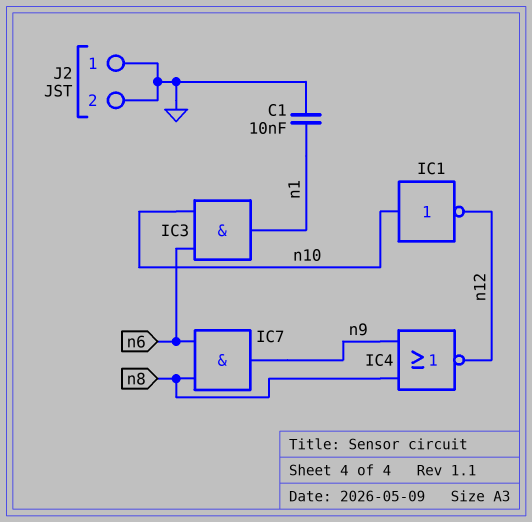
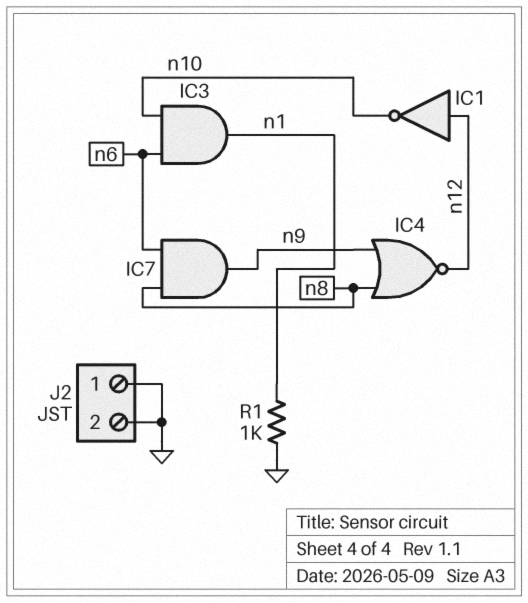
C1: 10nF (GND, n1) -> none
IC1: NOT (in n10, out n12) -> NOT (in n12, out n10)
R1: none -> 1k (GND, n1)

